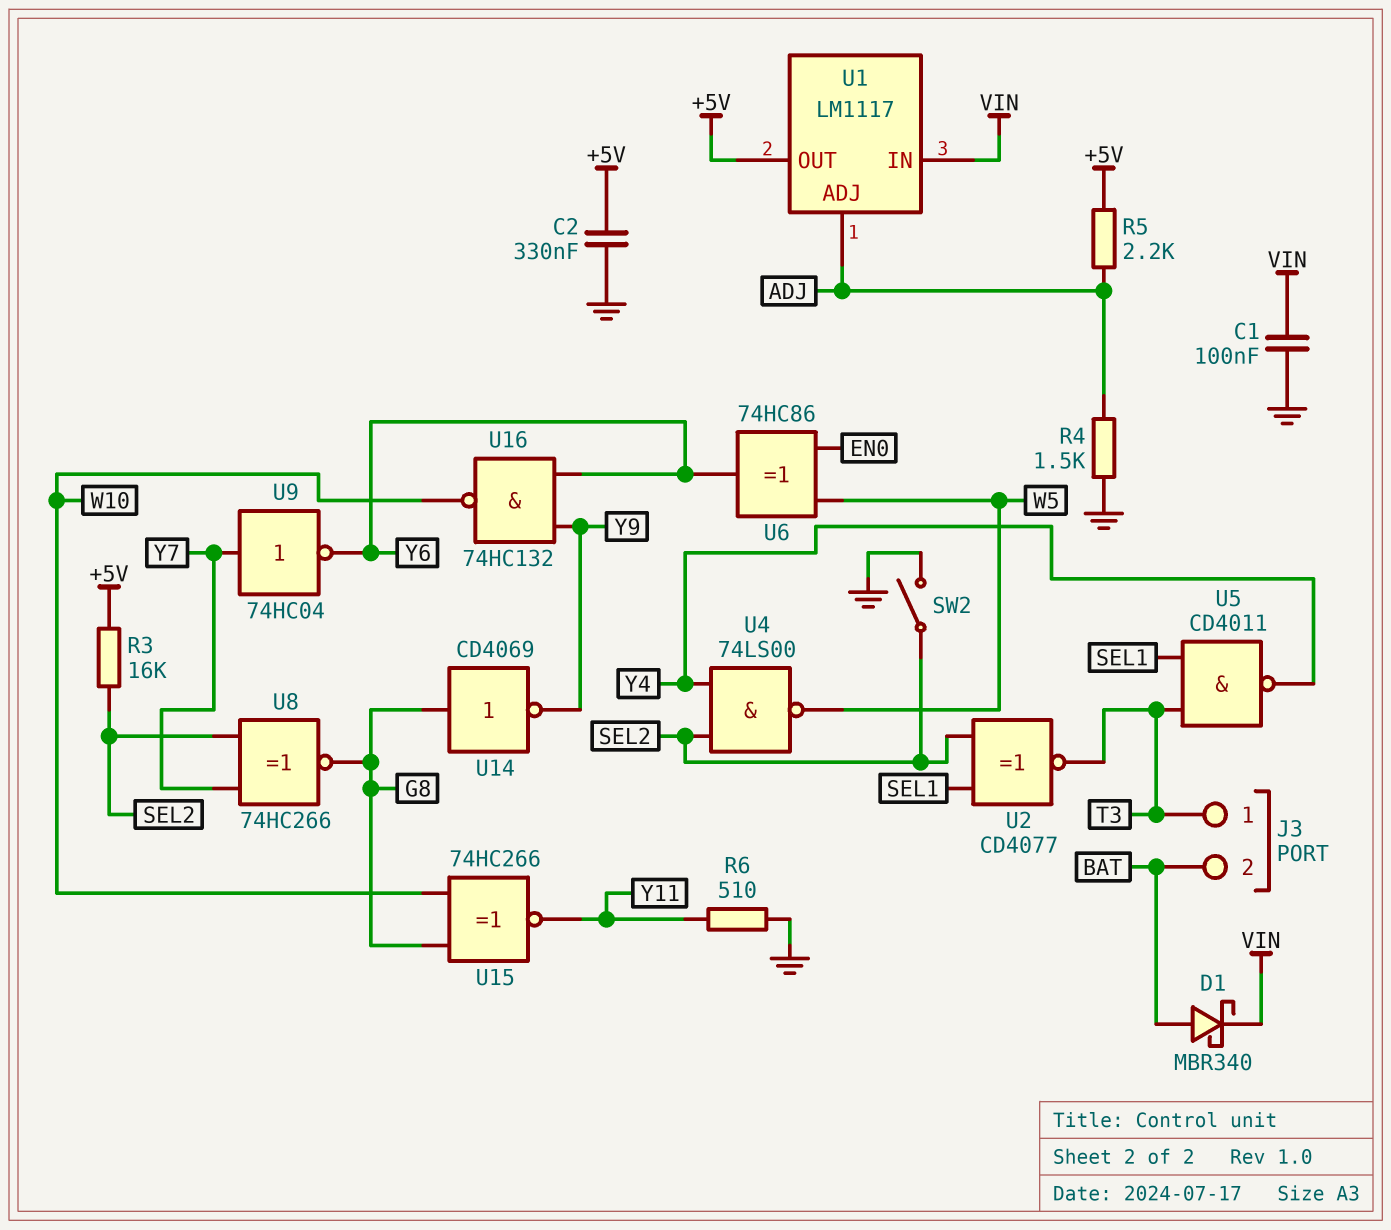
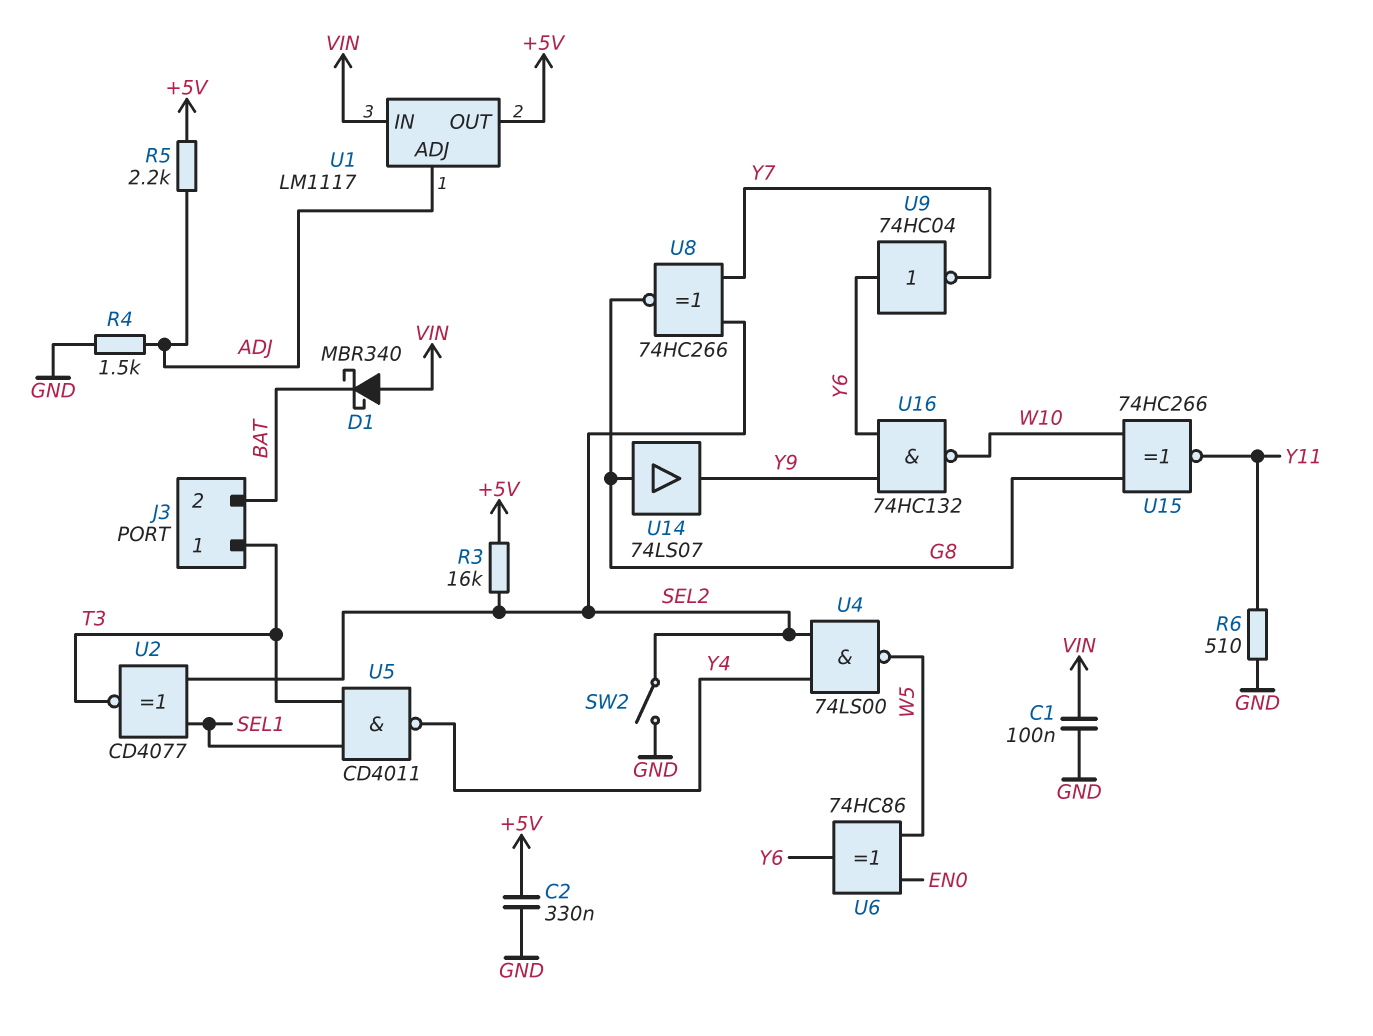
D1: schottky MBR340 (A BAT, K VIN) -> schottky MBR340 (A VIN, K BAT)
U9: NOT 74HC04 (in Y7, out Y6) -> NOT 74HC04 (in Y6, out Y7)
U14: NOT CD4069 (in G8, out Y9) -> buffer 74LS07 (in G8, out Y9)

